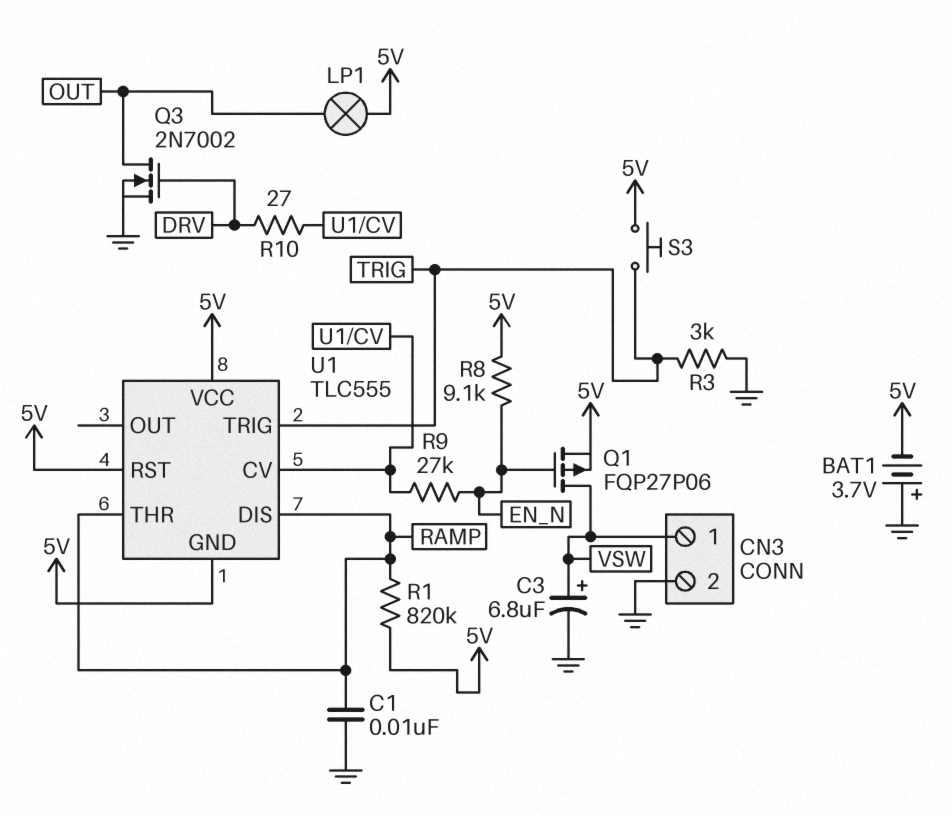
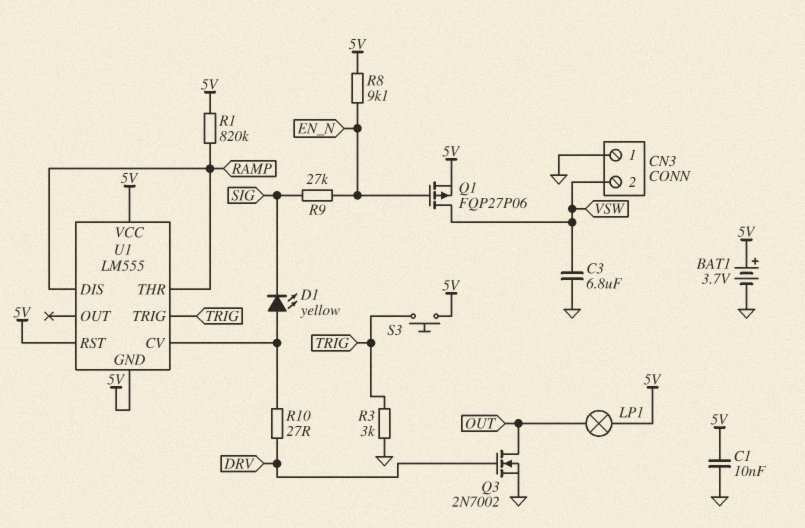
BAT1: 3.7V (plus GND, minus 5V) -> 3.7V (plus 5V, minus GND)
C1: 10nF (GND, RAMP) -> 10nF (5V, GND)
C3: 6.8uF (plus VSW, minus GND) -> 6.8uF (GND, VSW)
CN3 pin 1: VSW -> GND
CN3 pin 2: GND -> VSW
D1: none -> LED yellow (A U1/CV, K SIG)
R9: 27k (EN_N, U1/CV) -> 27k (EN_N, SIG)
U1: TLC555 -> LM555

